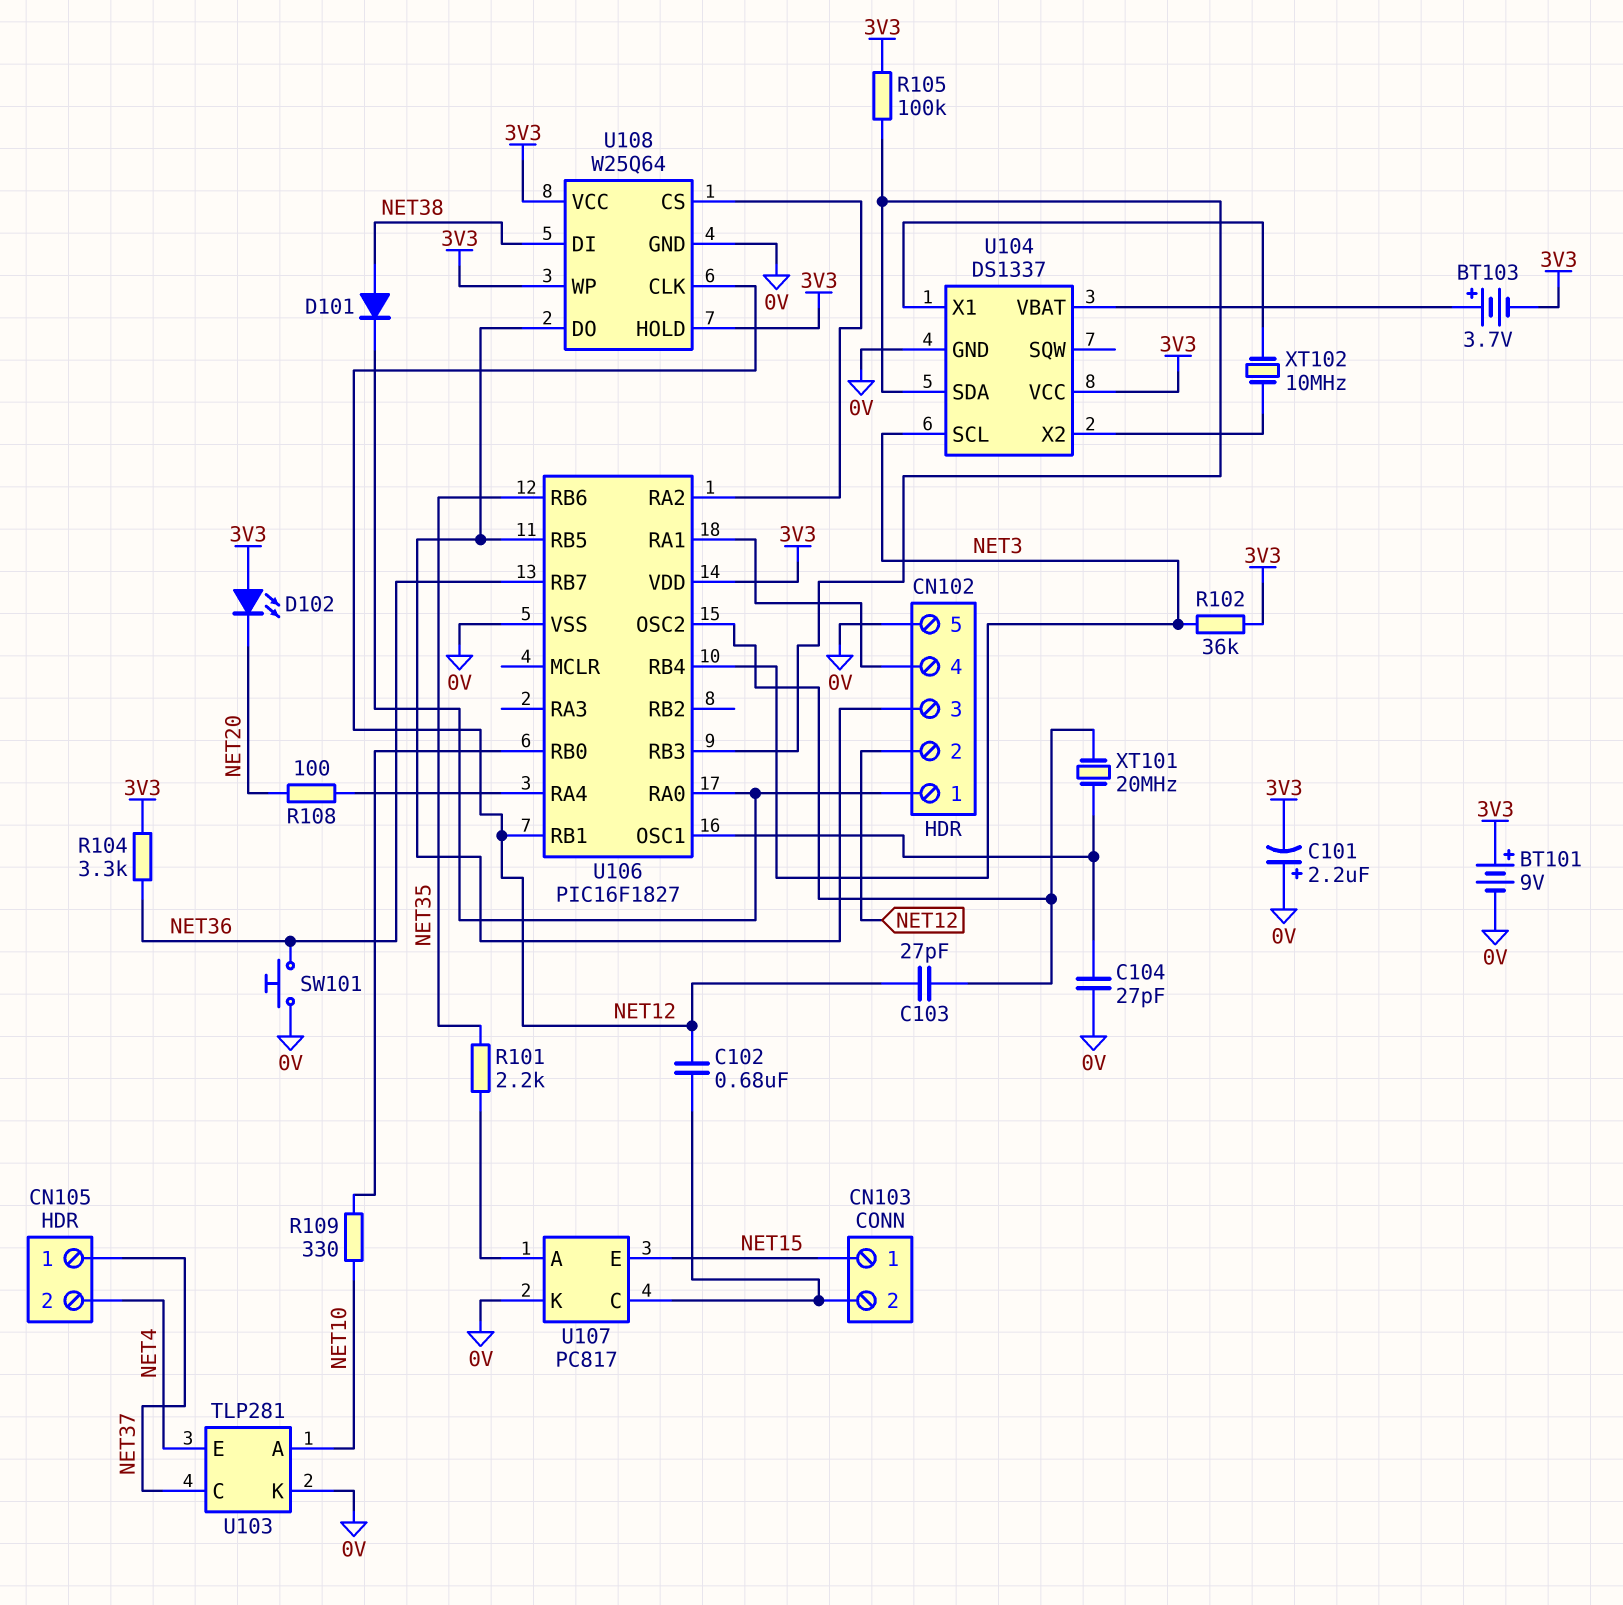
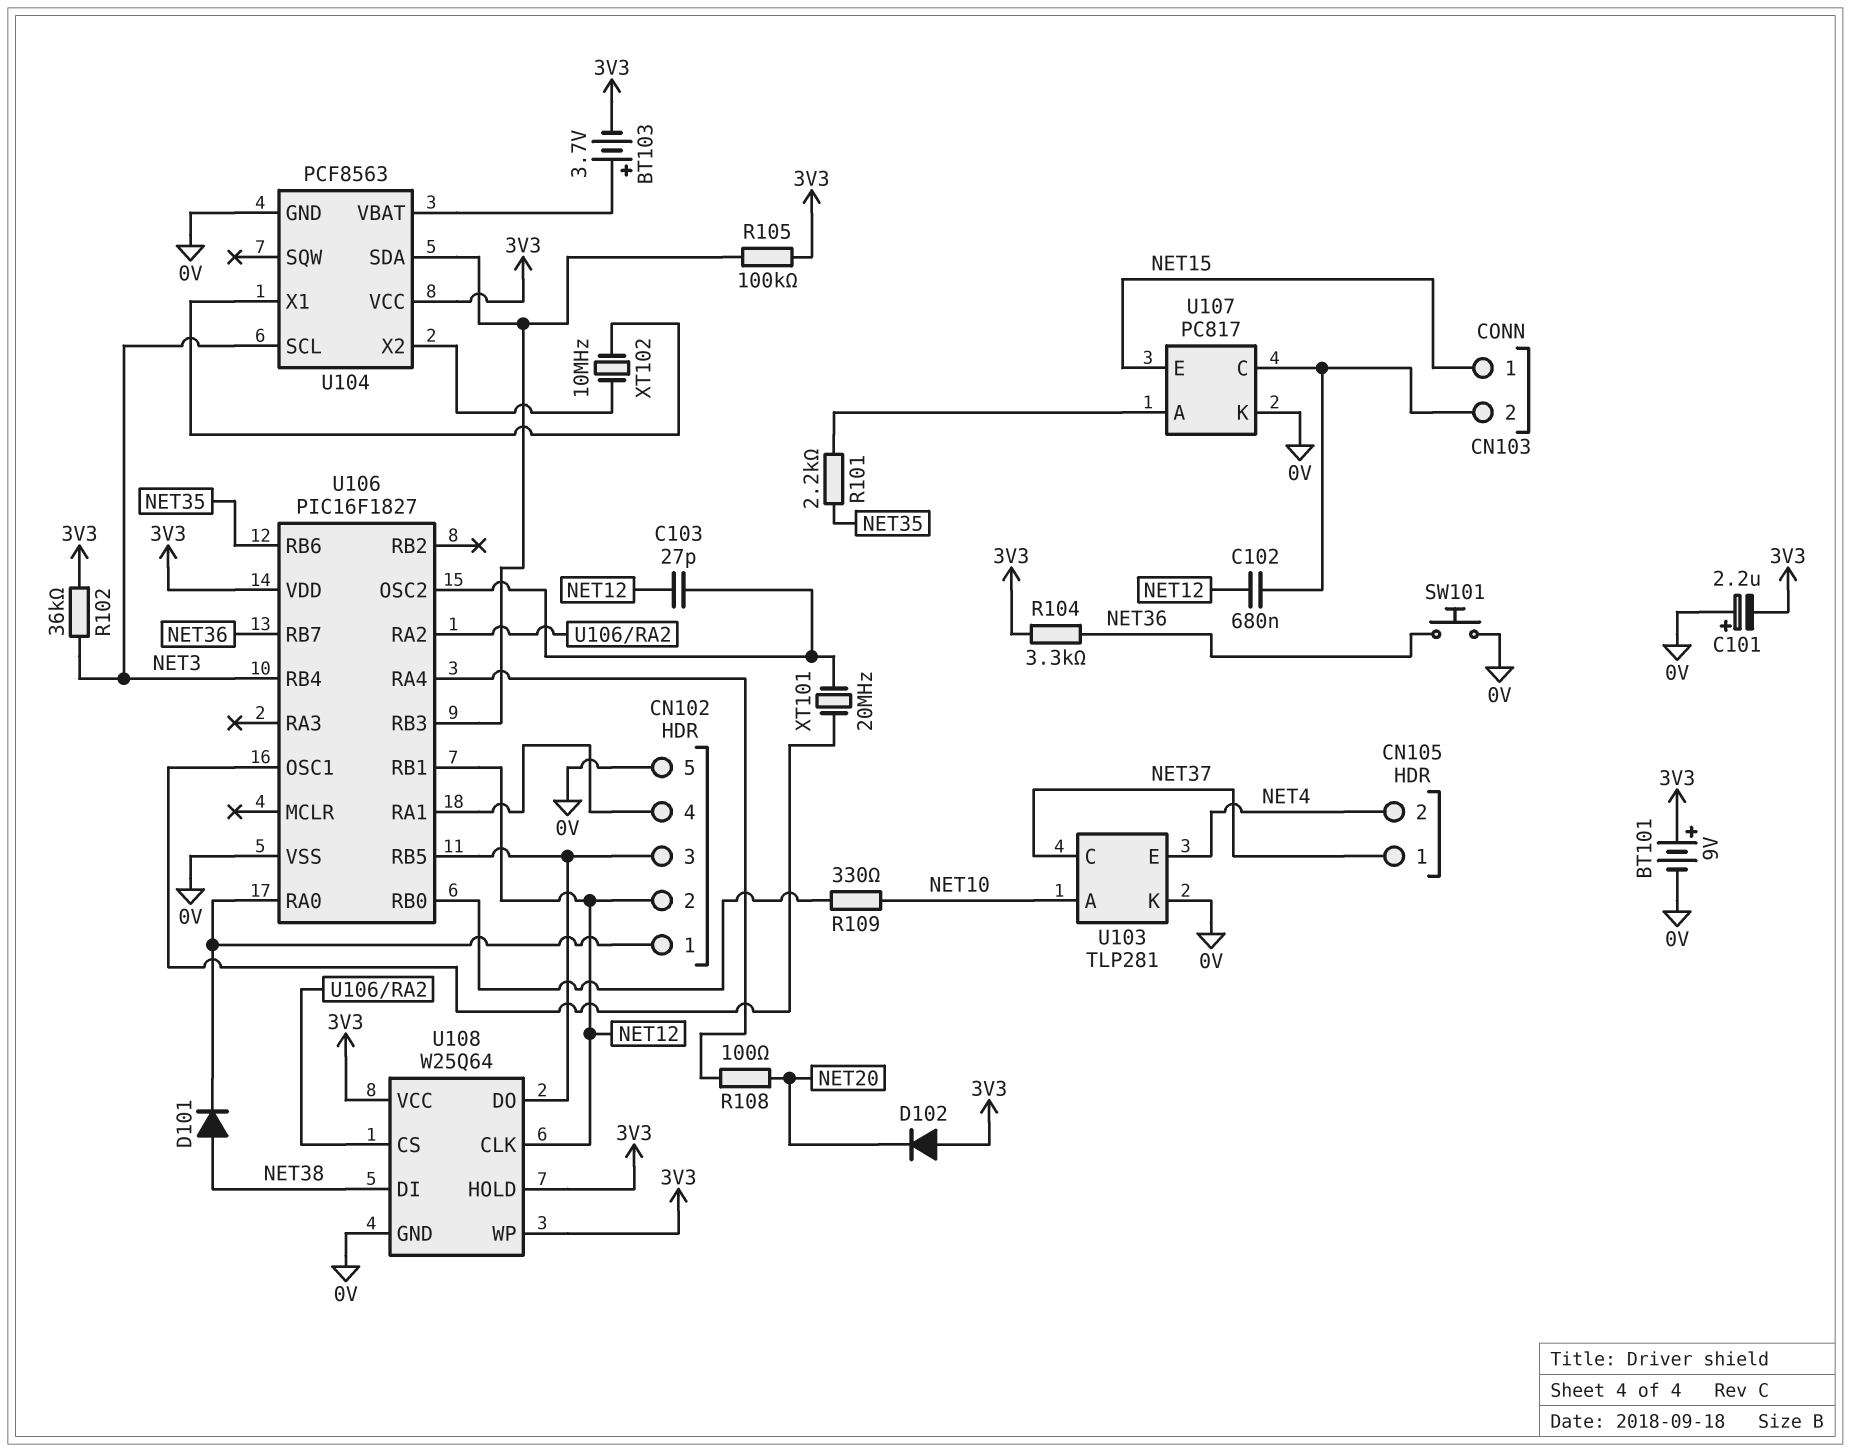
C104: 27pF (0V, U106/OSC1) -> none
D102: LED (A 3V3, K NET20) -> diode (A 3V3, K NET20)
U104: DS1337 -> PCF8563

